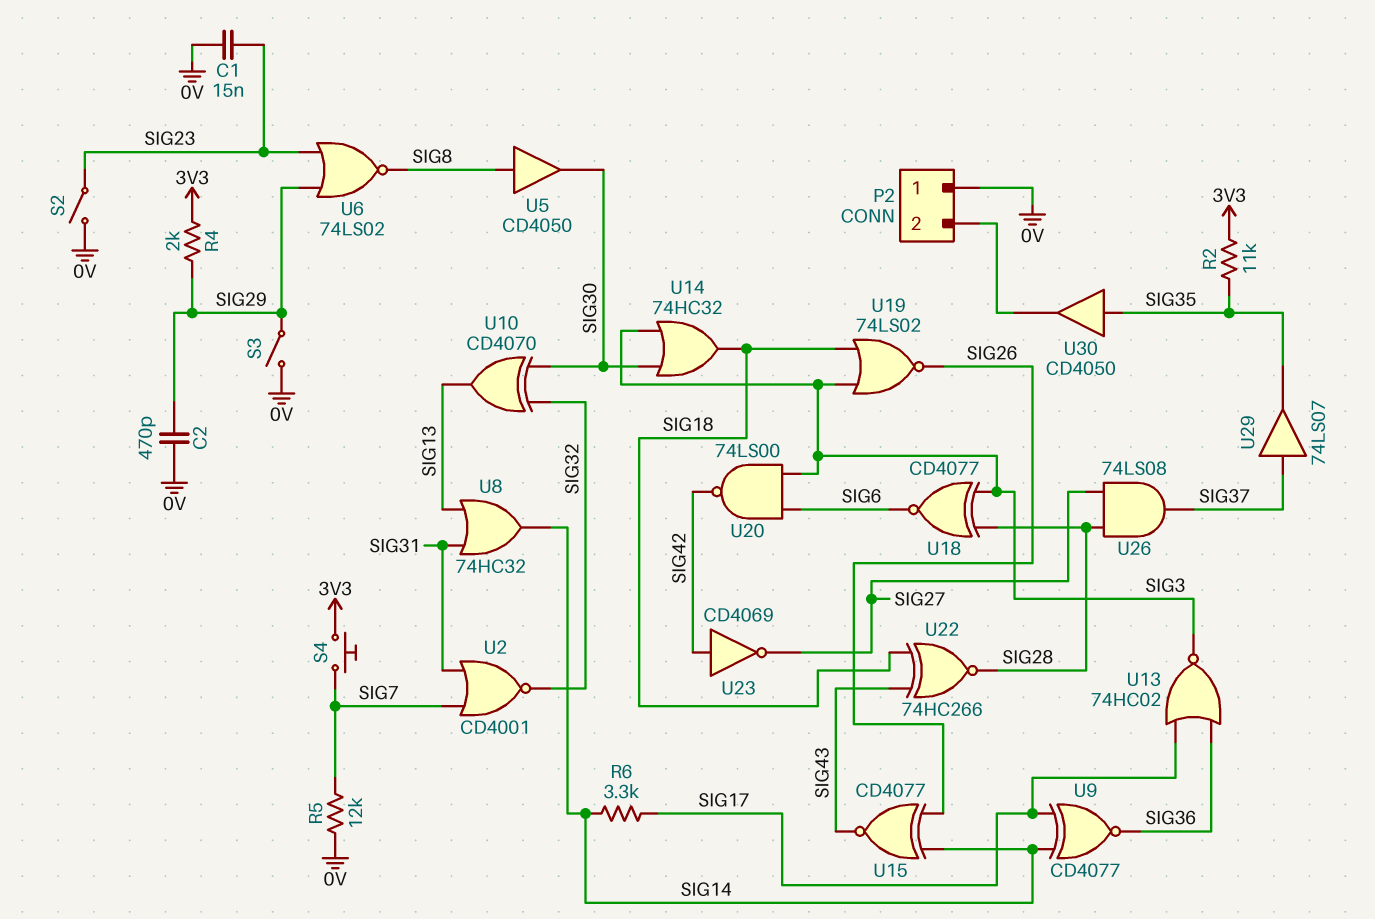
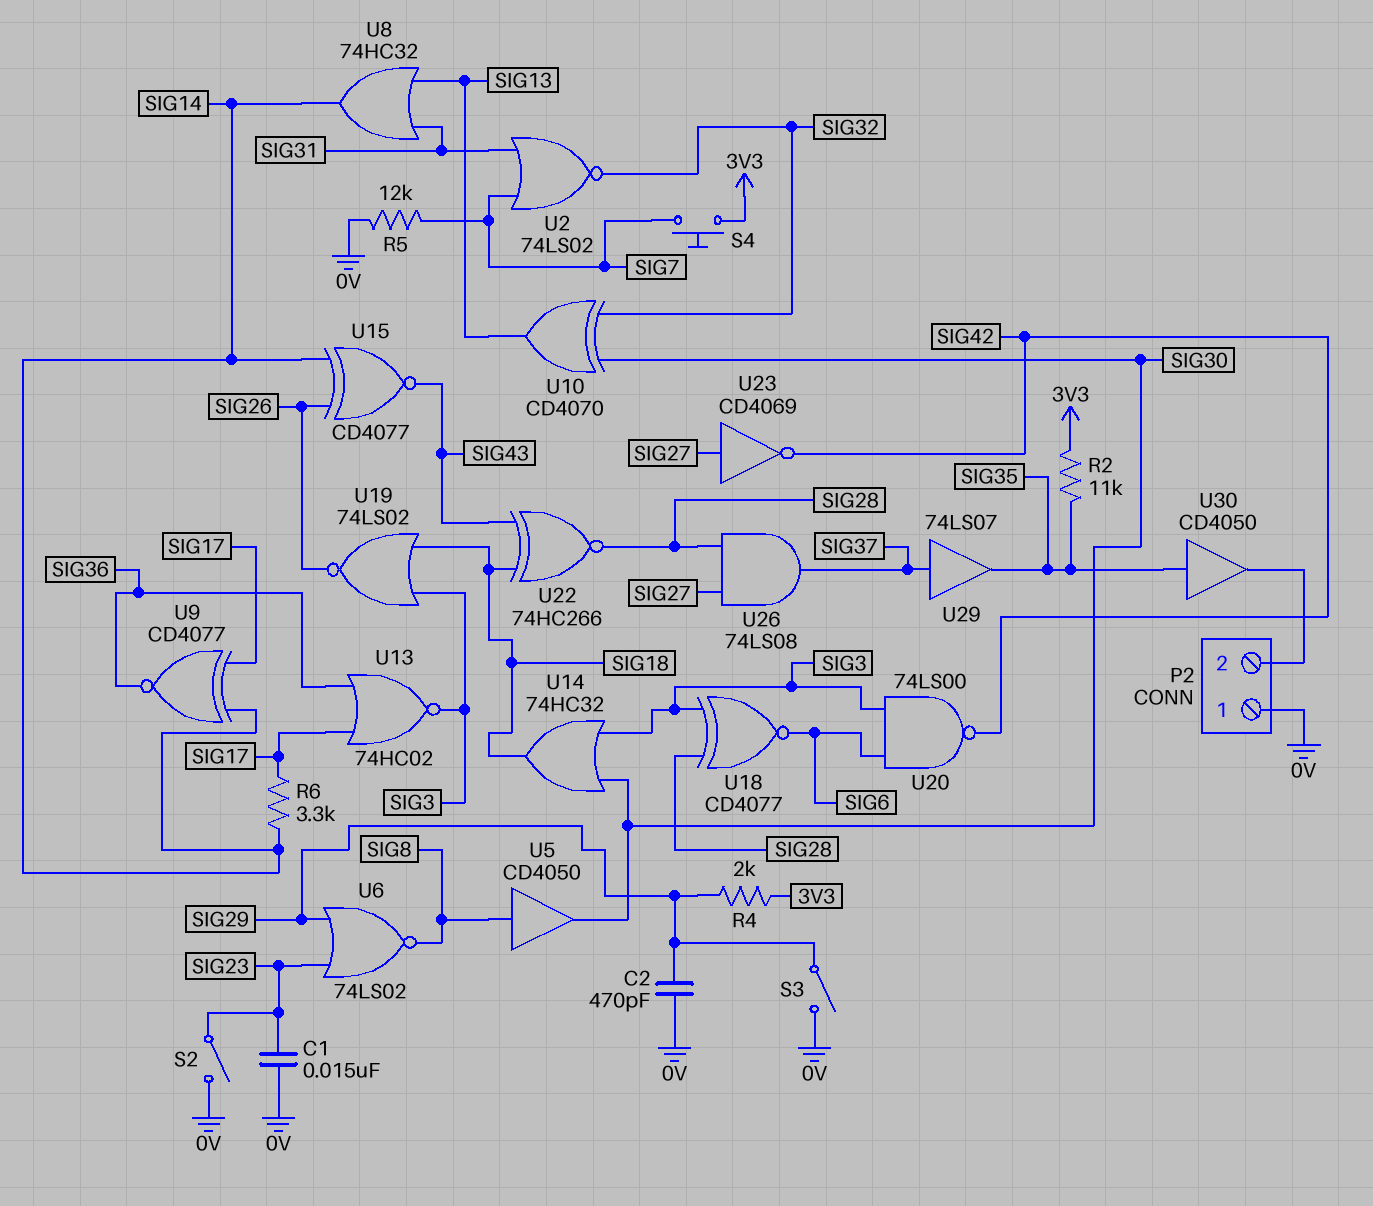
U2: NOR CD4001 (in SIG7, in SIG31, out SIG32) -> NOR 74LS02 (in SIG7, in SIG31, out SIG32)
U23: NOT CD4069 (in SIG42, out SIG27) -> NOT CD4069 (in SIG27, out SIG42)

